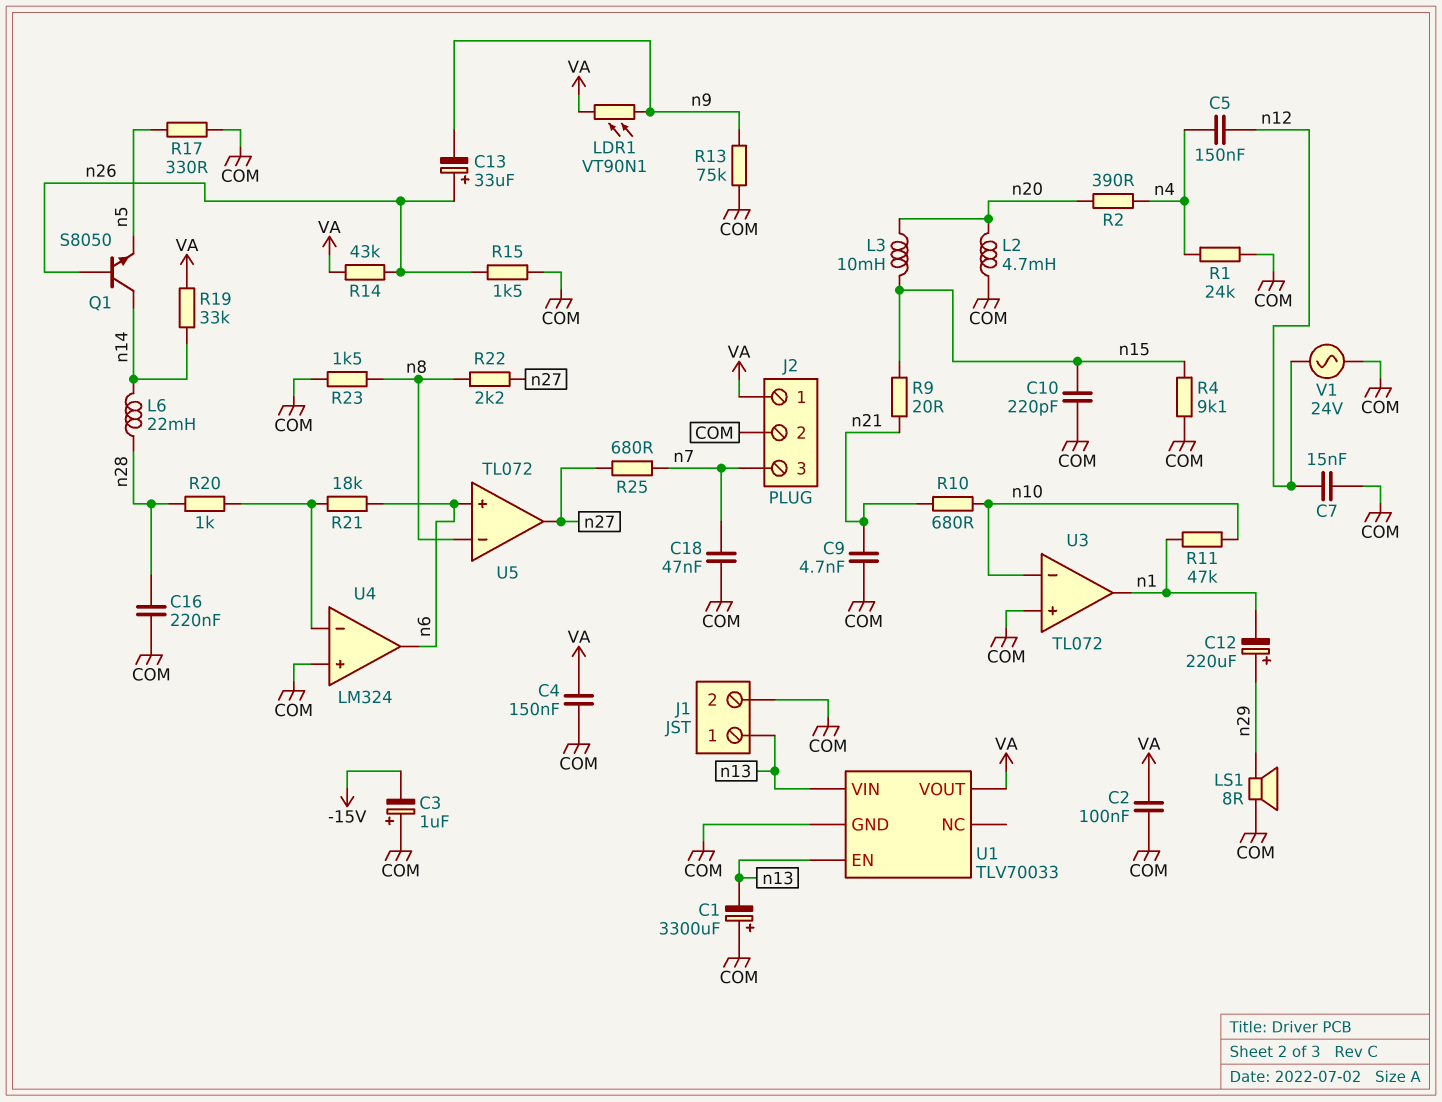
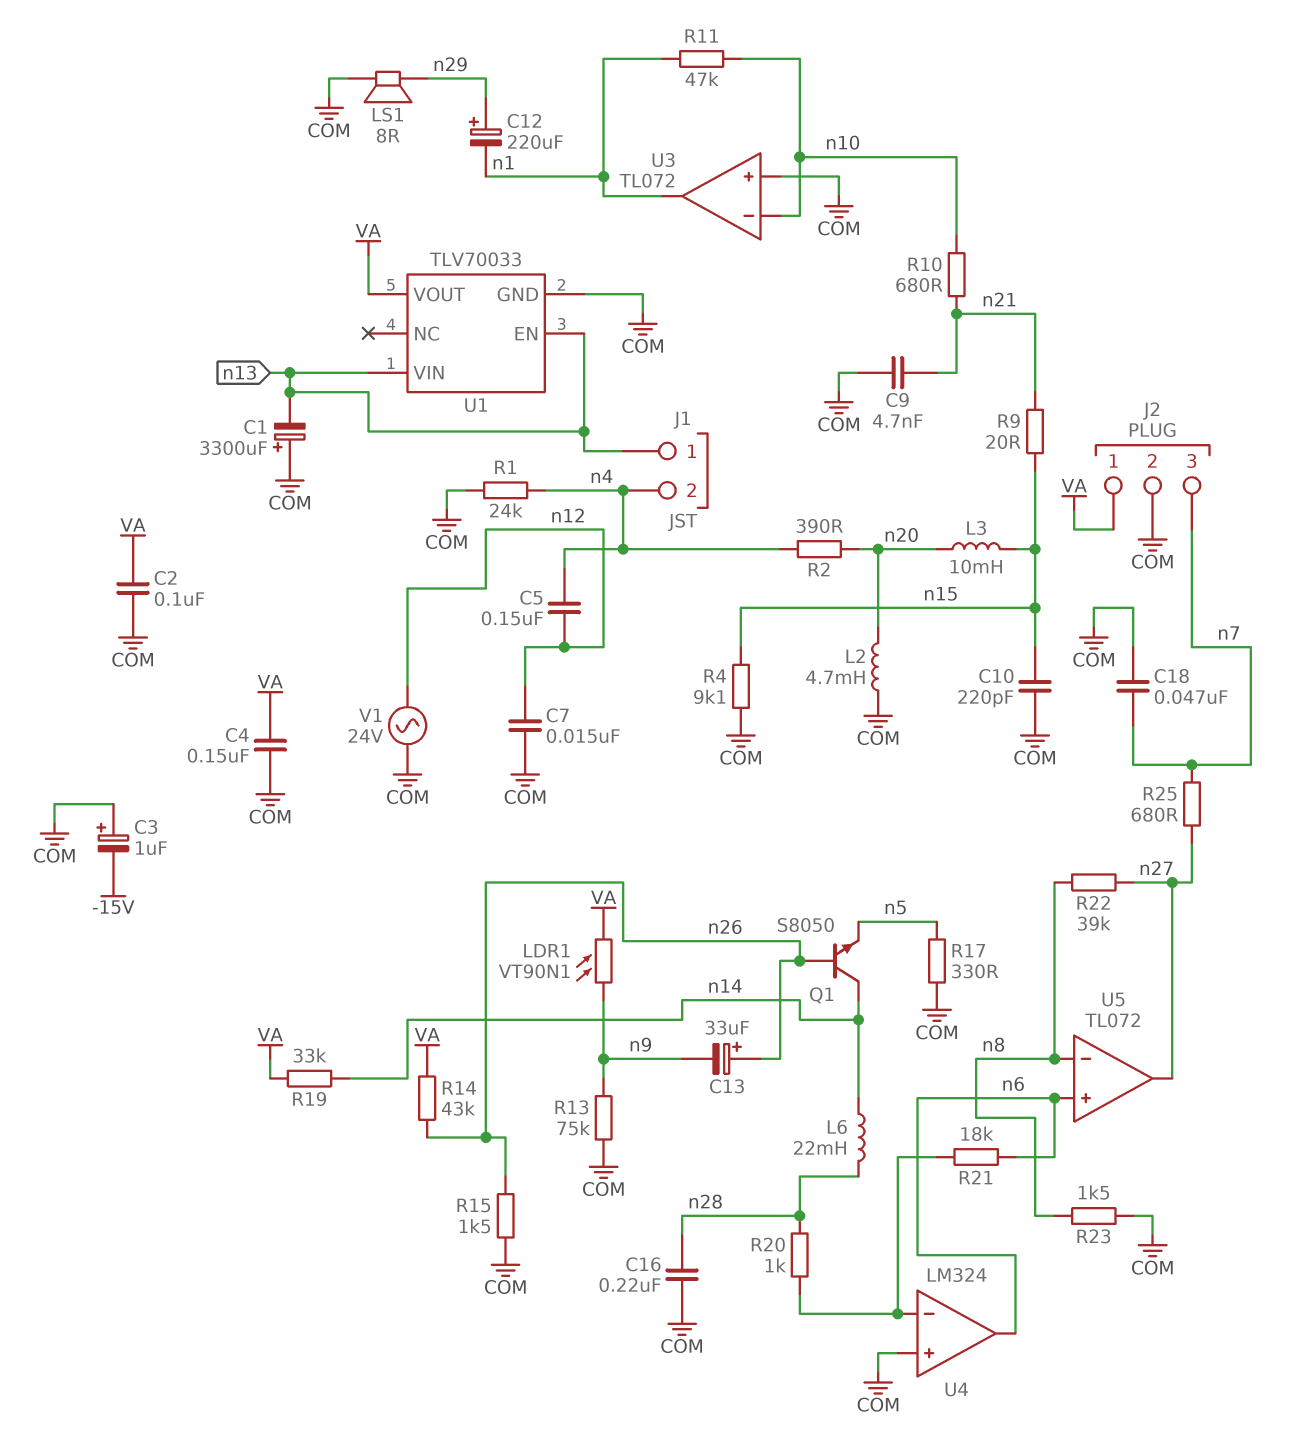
J1 pin 2: COM -> n4
R22: 2.2k (n8, n27) -> 39k (n8, n27)

